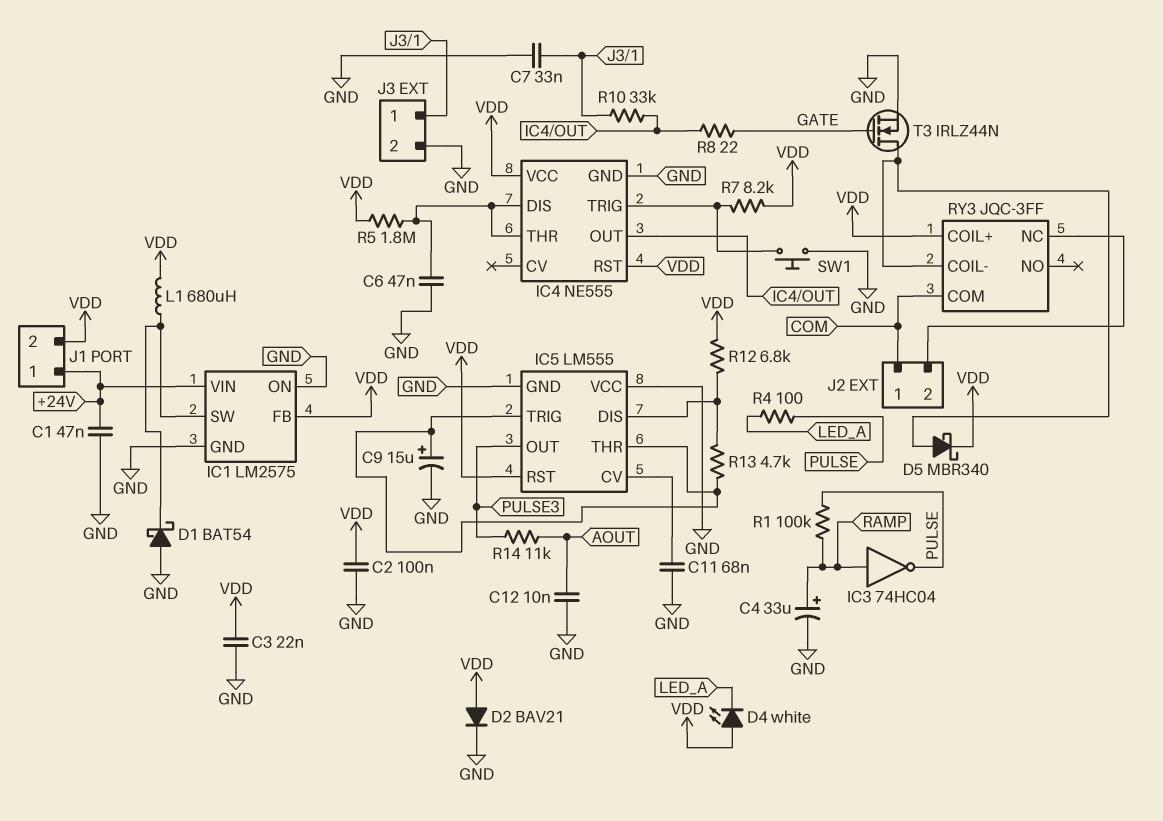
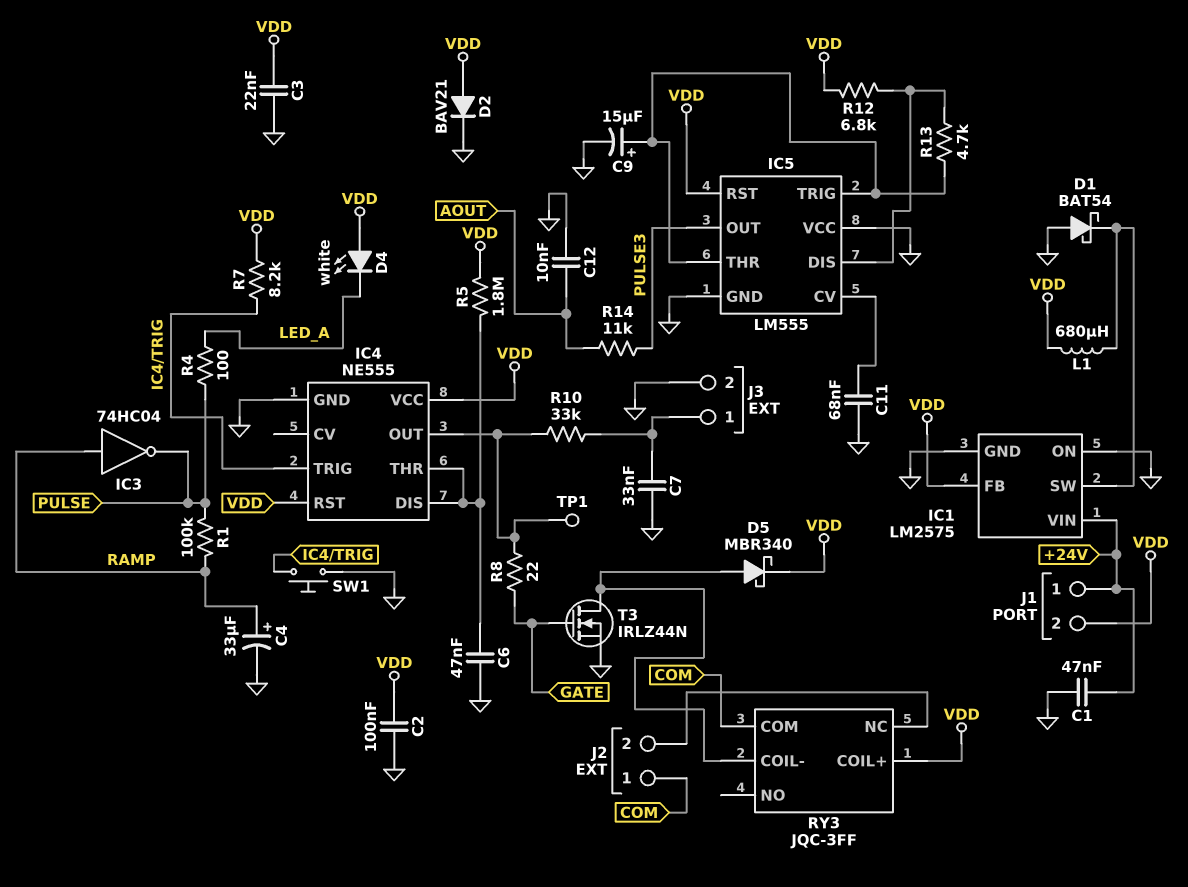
TP1: none -> test point (IC4/OUT)

